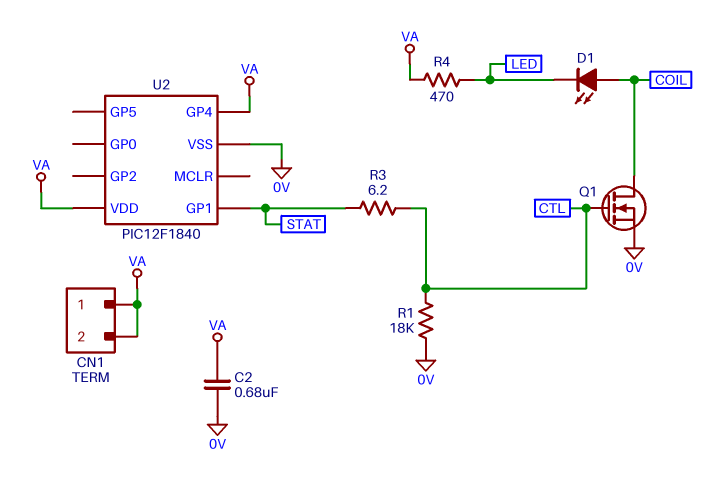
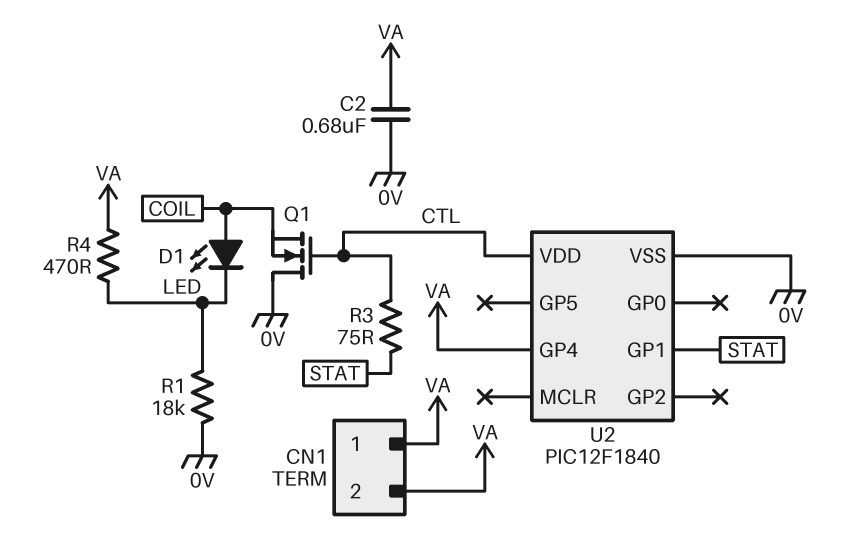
Q1: NMOS (G CTL, D COIL, S 0V) -> NMOS (G CTL, D 0V, S COIL)
R1: 18k (0V, CTL) -> 18k (0V, LED)
R3: 6.2 (CTL, STAT) -> 75 (CTL, STAT)
U2 pin VDD: VA -> CTL

